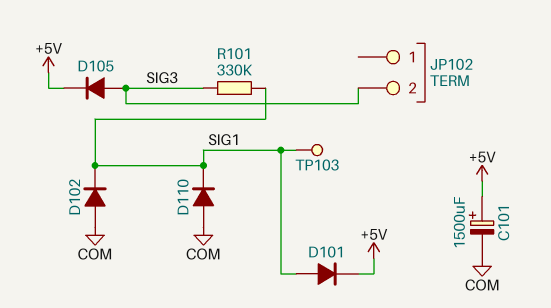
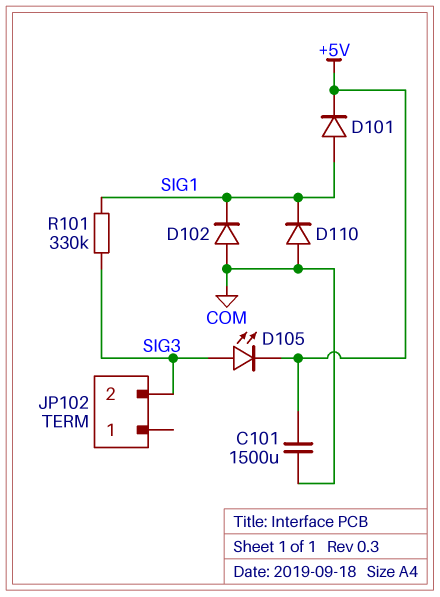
C101: 1500uF (plus +5V, minus COM) -> 1500uF (+5V, COM)
D105: diode (A SIG3, K +5V) -> LED (A SIG3, K +5V)
TP103: test point (SIG1) -> none

